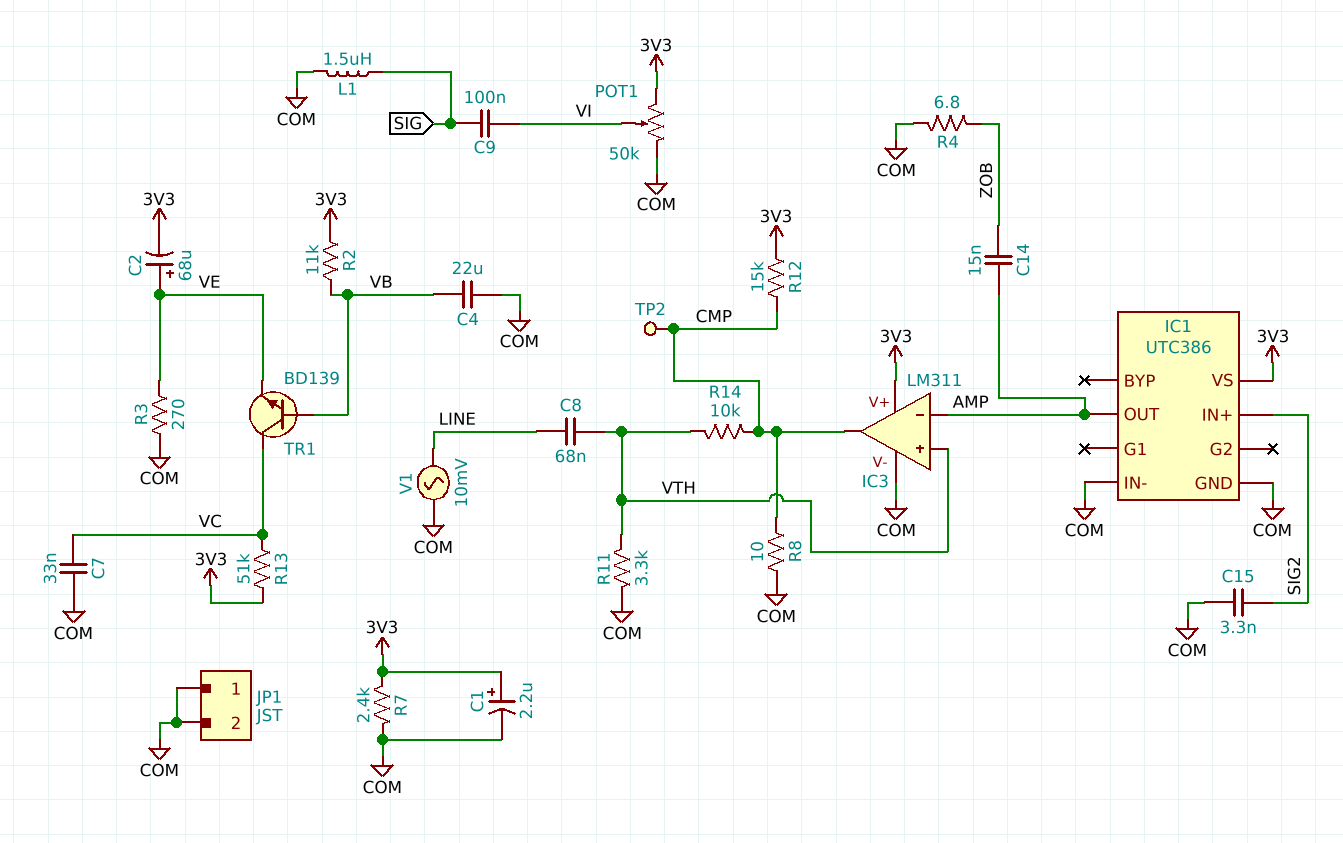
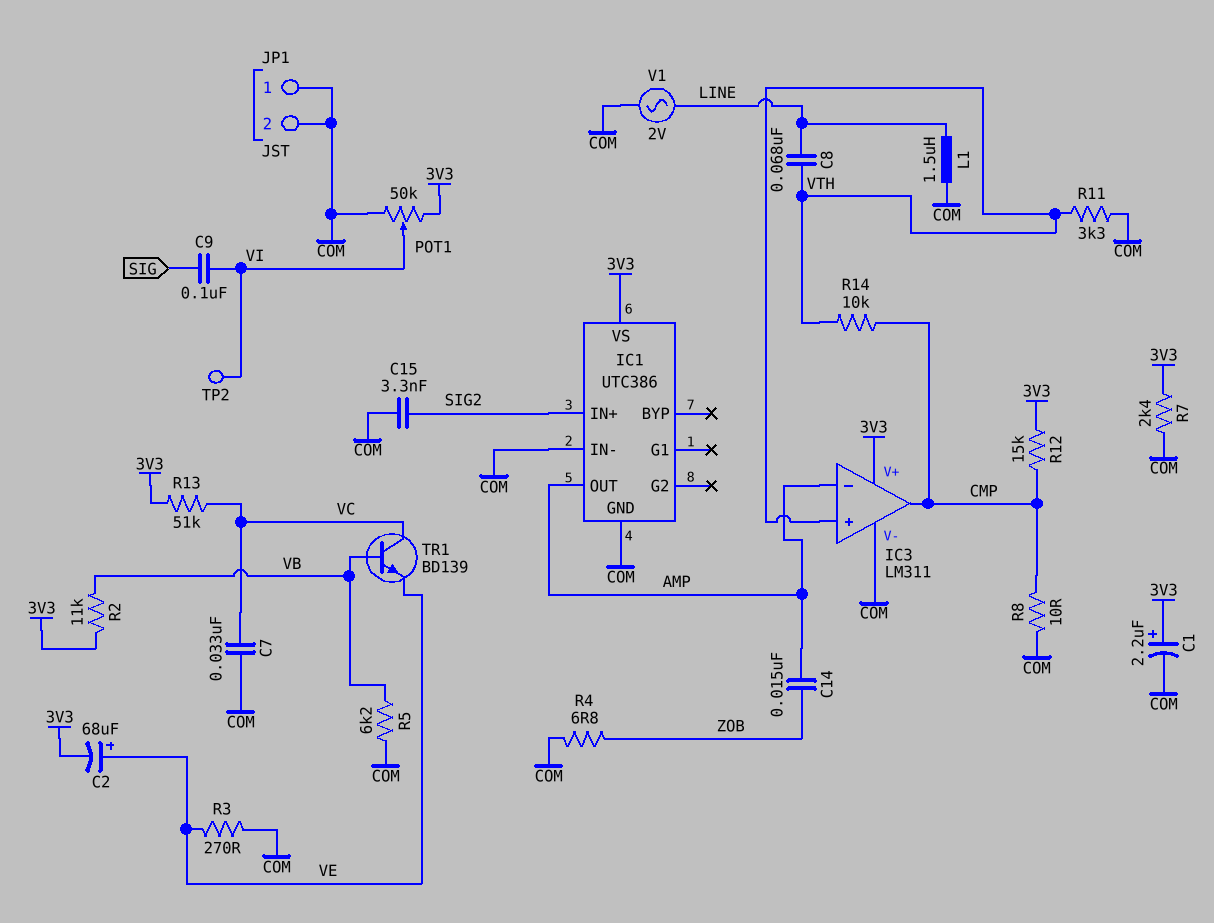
C4: 22uF (COM, VB) -> none
L1: 1.5uH (COM, SIG) -> 1.5uH (COM, LINE)
R5: none -> 6.2k (COM, VB)
TP2: test point (CMP) -> test point (VI)
V1: AC 10mV (COM, LINE) -> AC 2V (COM, LINE)

